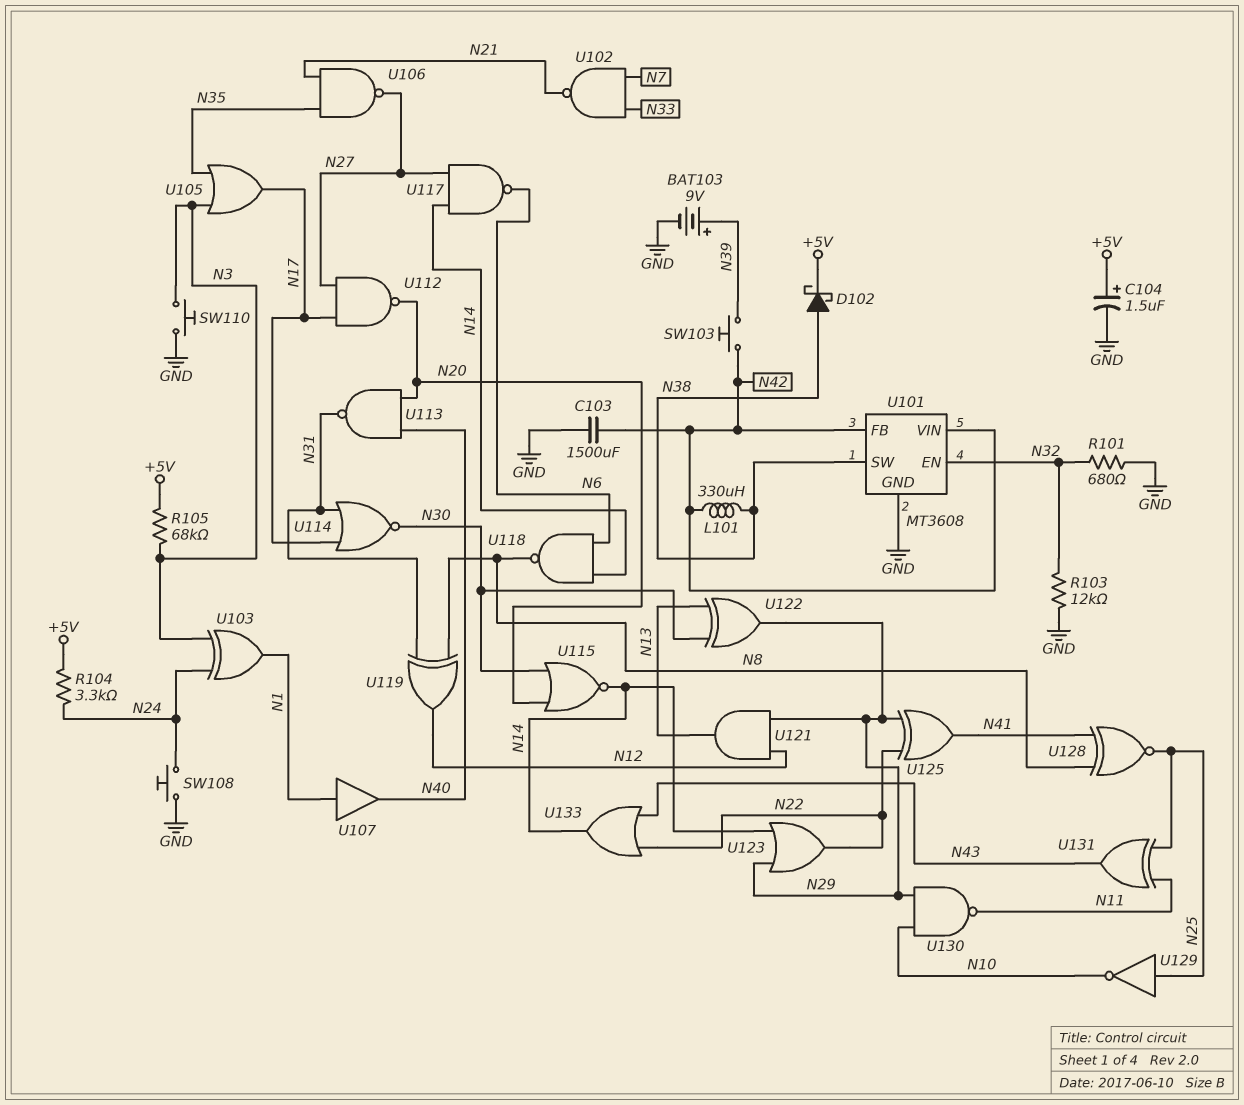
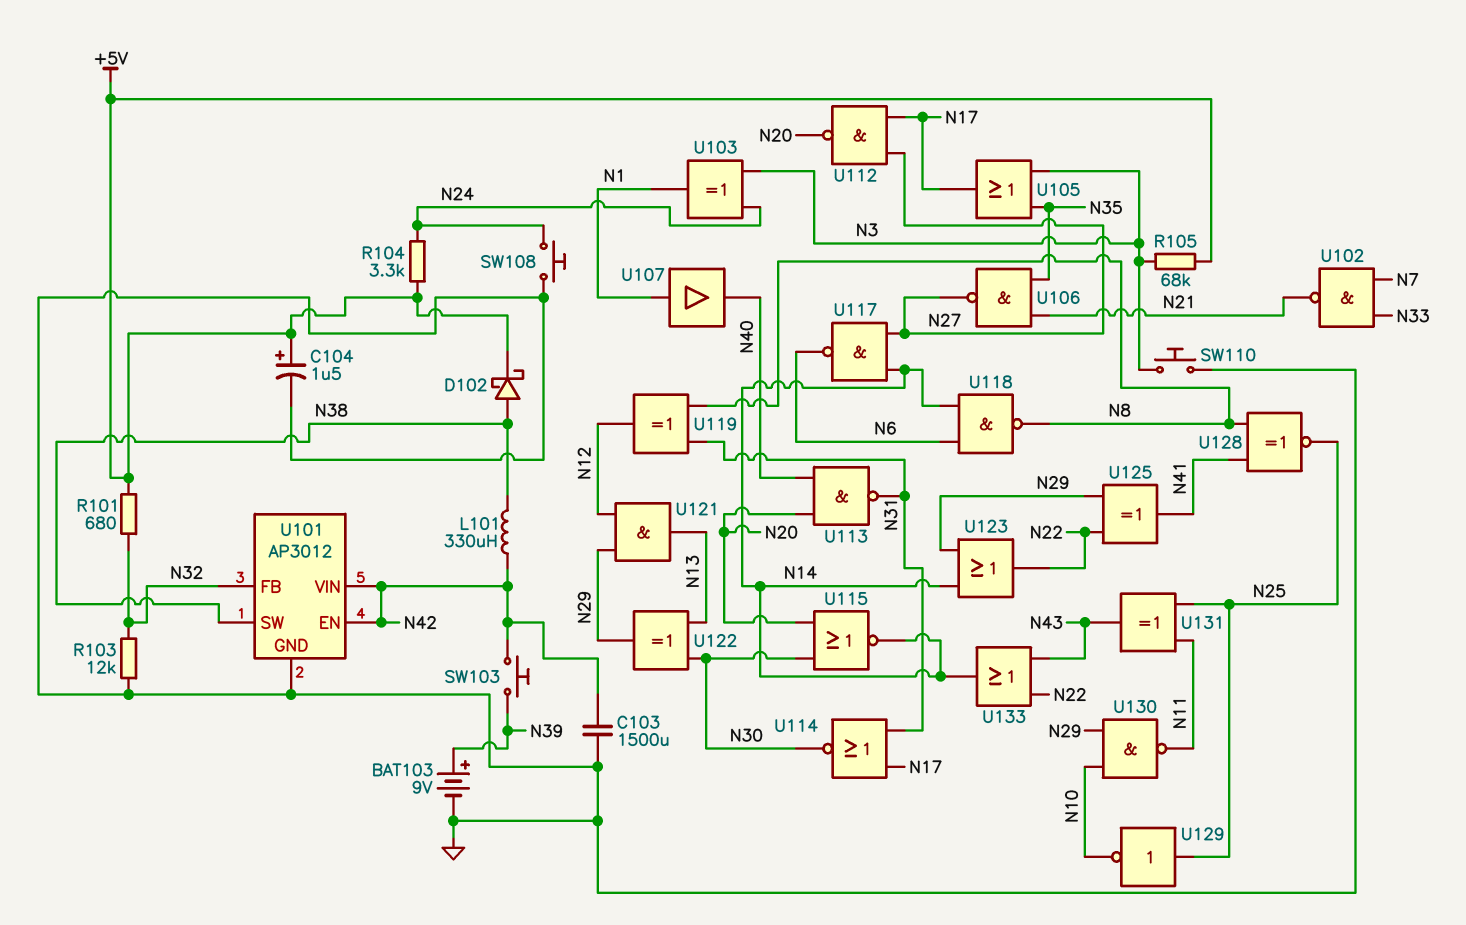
R101: 680 (GND, N32) -> 680 (+5V, N32)
U101: MT3608 -> AP3012
U101 pin EN: N32 -> N42
U101 pin FB: N42 -> N32

